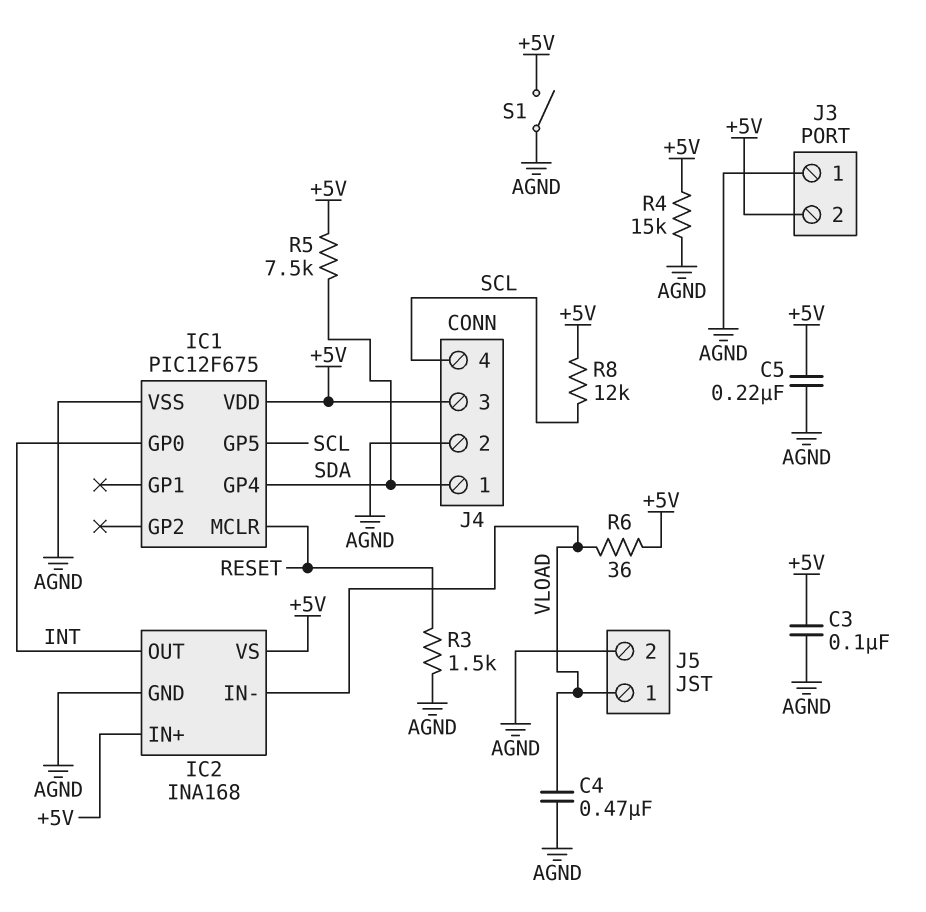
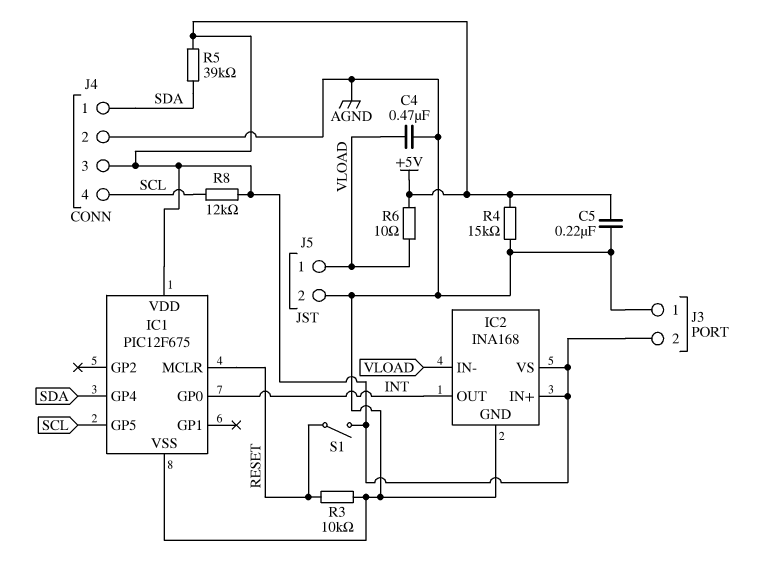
C3: 100nF (+5V, AGND) -> none
R3: 1.5k (AGND, RESET) -> 10k (AGND, RESET)
R5: 7.5k (+5V, SDA) -> 39k (+5V, SDA)
R6: 36 (+5V, VLOAD) -> 10 (+5V, VLOAD)
S1: switch (+5V, AGND) -> switch (+5V, RESET)

